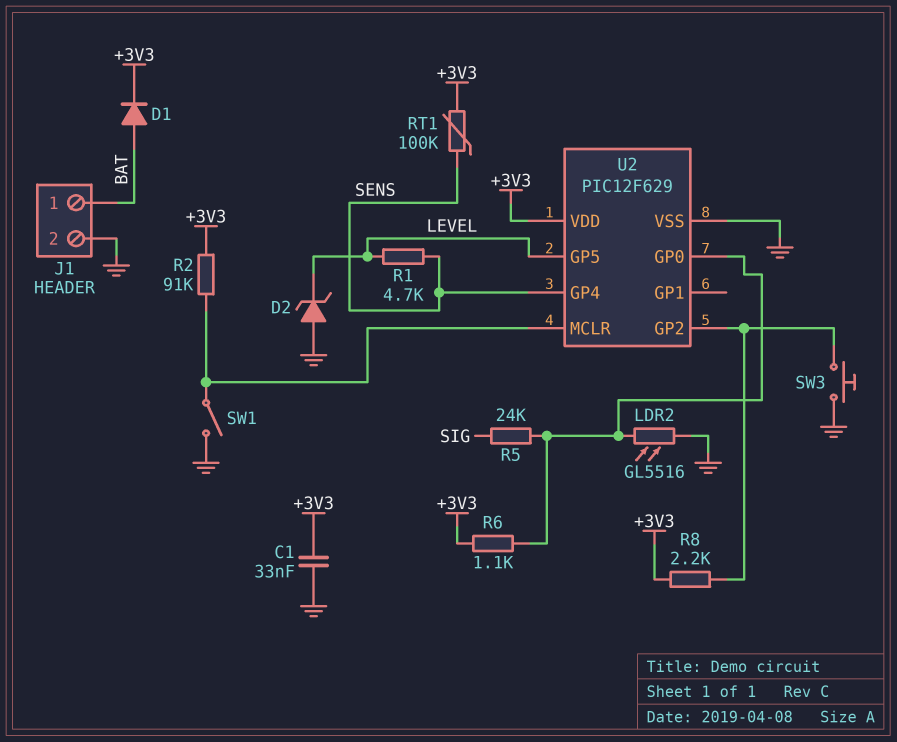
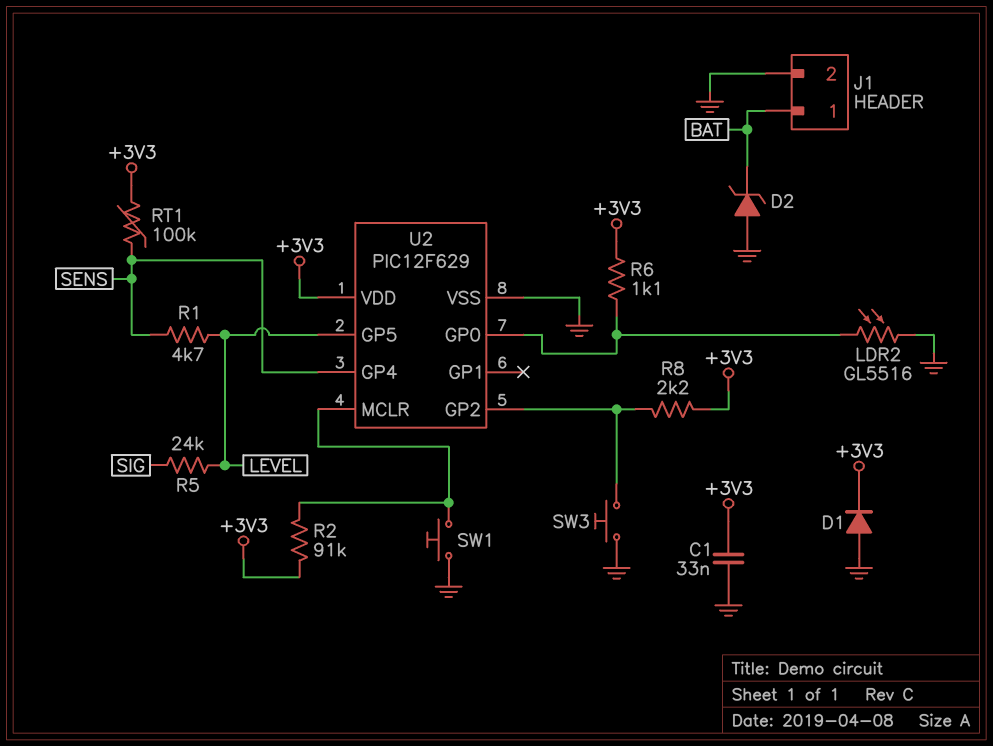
D1: diode (A BAT, K +3V3) -> diode (A GND, K +3V3)
D2: zener (A GND, K LEVEL) -> zener (A GND, K BAT)
R5: 24k (SIG, U2/GP0) -> 24k (LEVEL, SIG)
SW1: switch (GND, U2/MCLR) -> button (GND, U2/MCLR)

